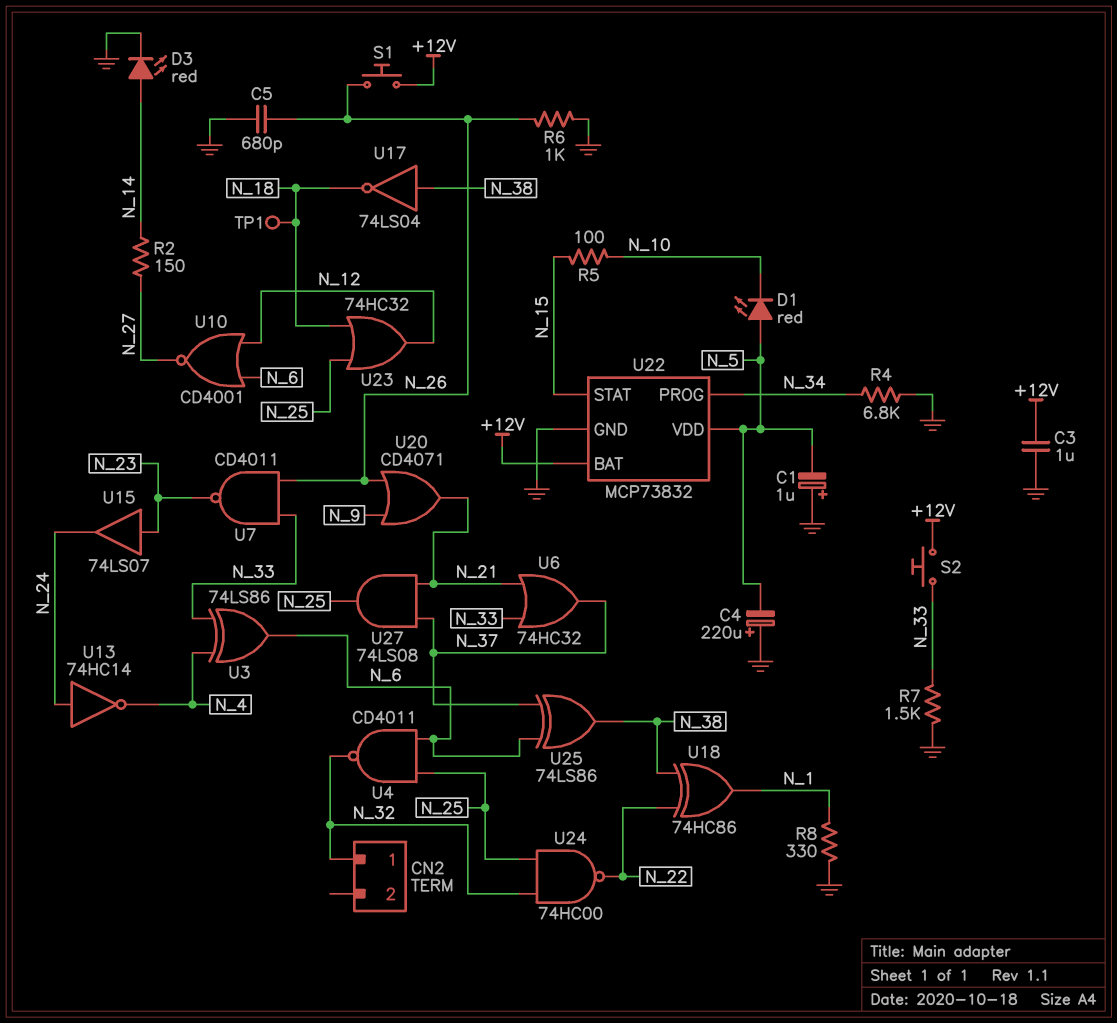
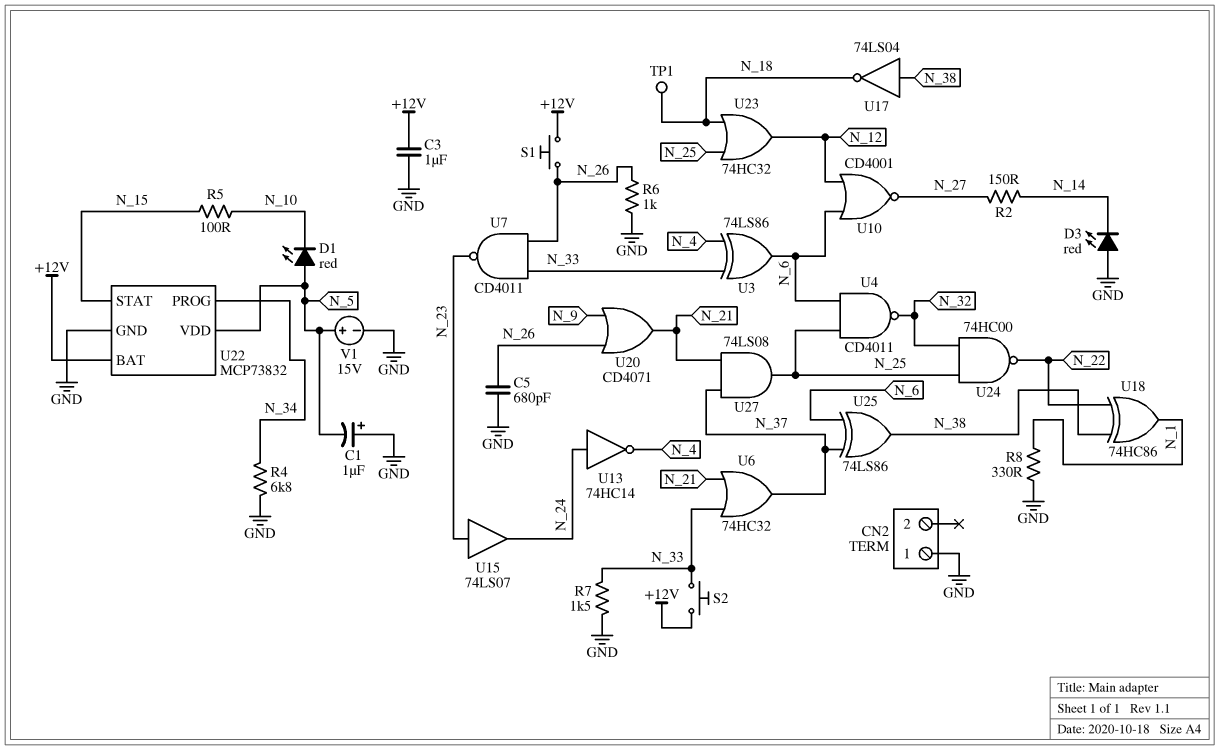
C4: 220uF (plus GND, minus N_5) -> none
CN2 pin 1: N_32 -> GND
D3: LED red (A N_14, K GND) -> LED red (A GND, K N_14)
V1: none -> 15V (plus N_5, minus GND)

